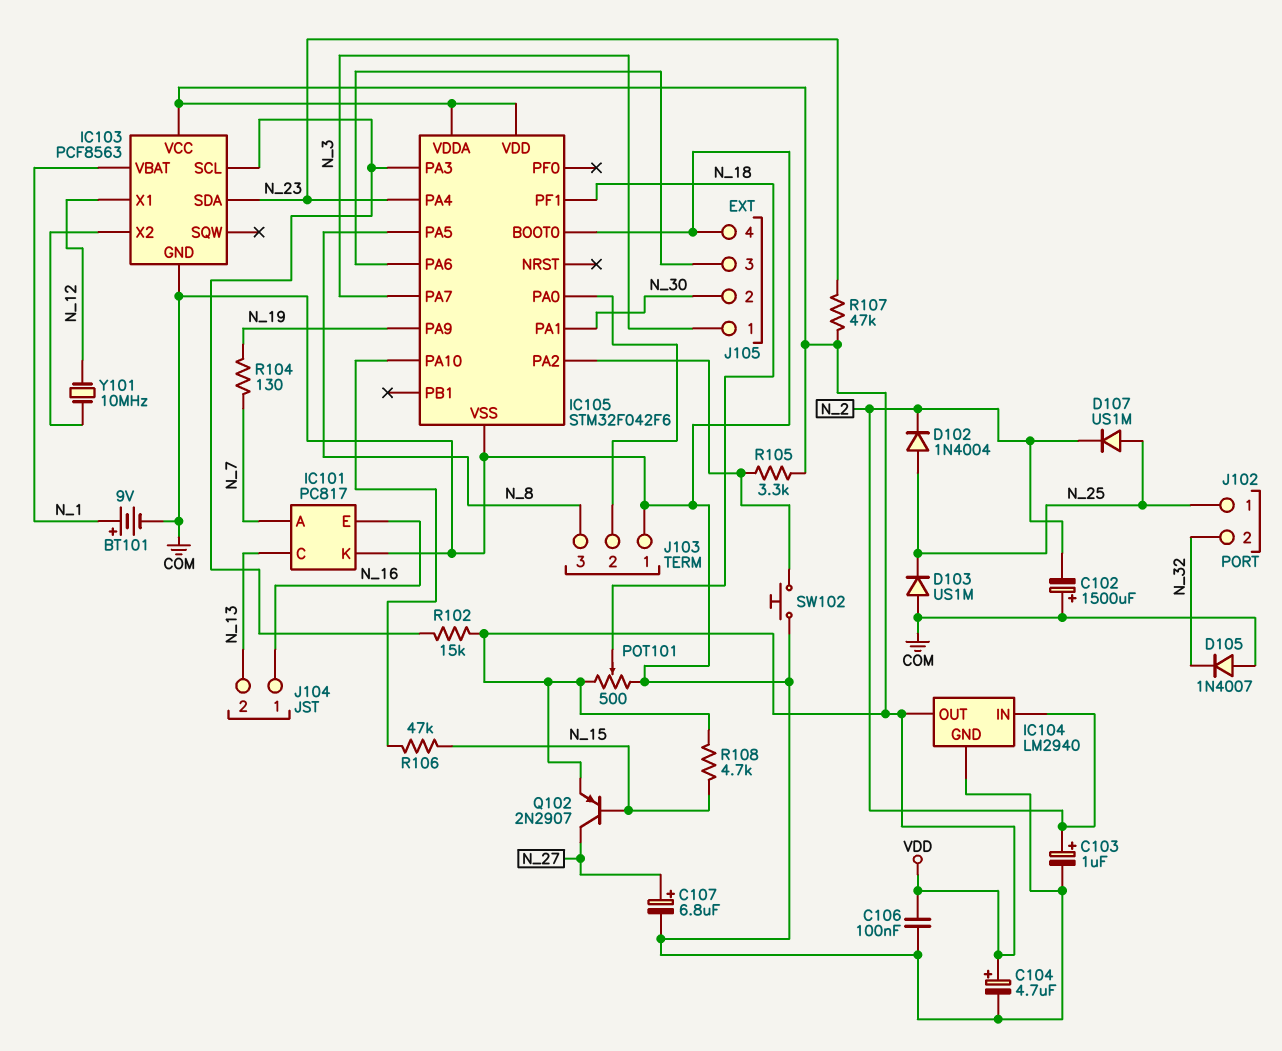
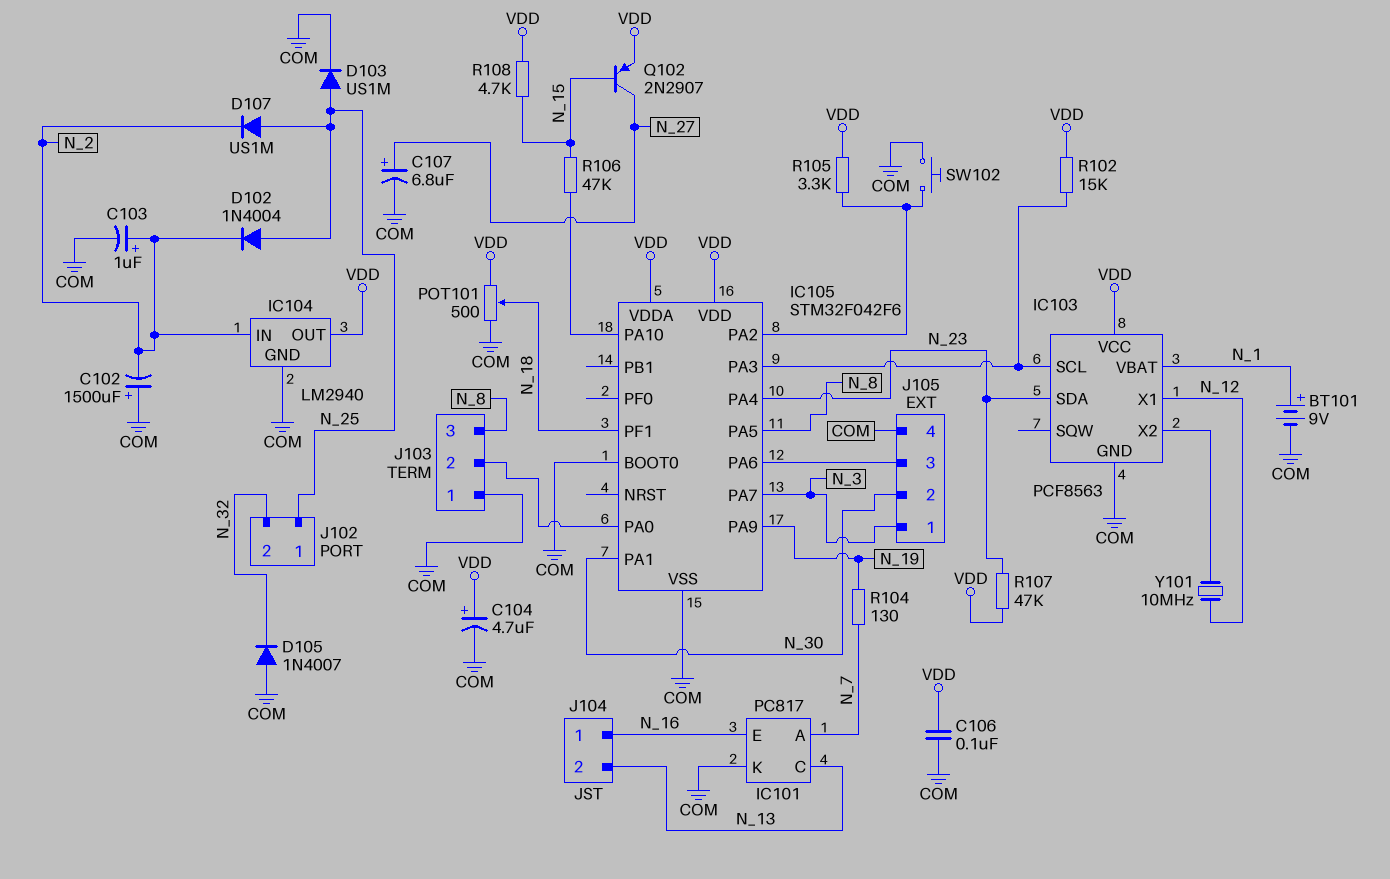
D103: diode US1M (A COM, K N_25) -> diode US1M (A N_25, K COM)

